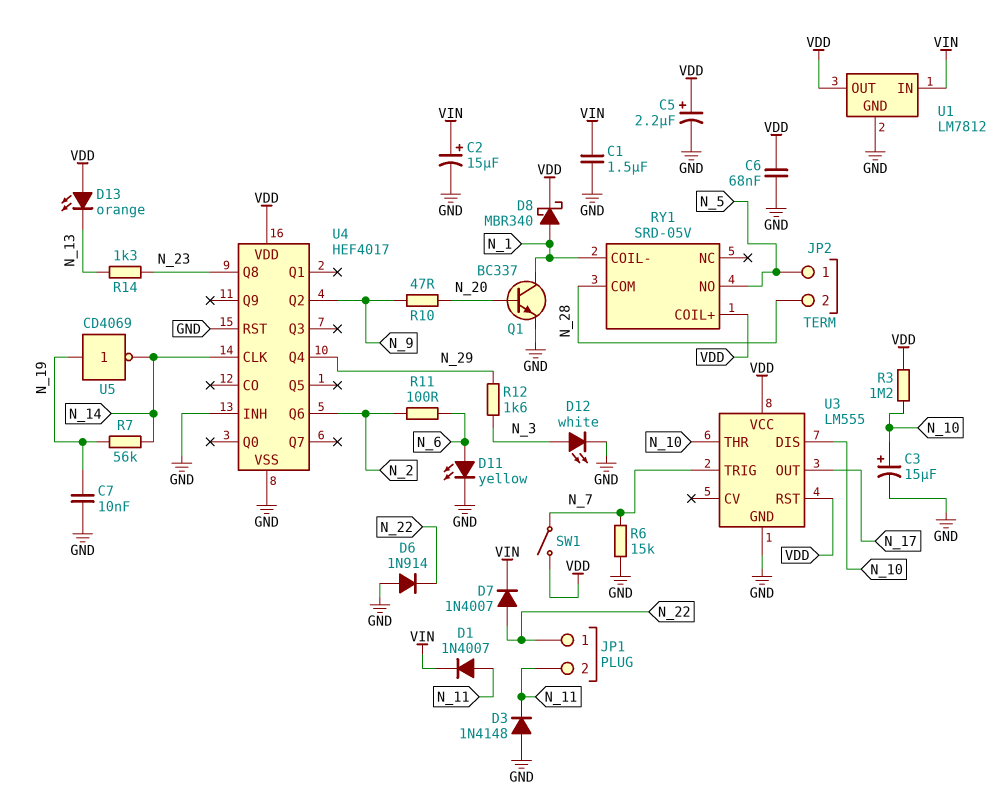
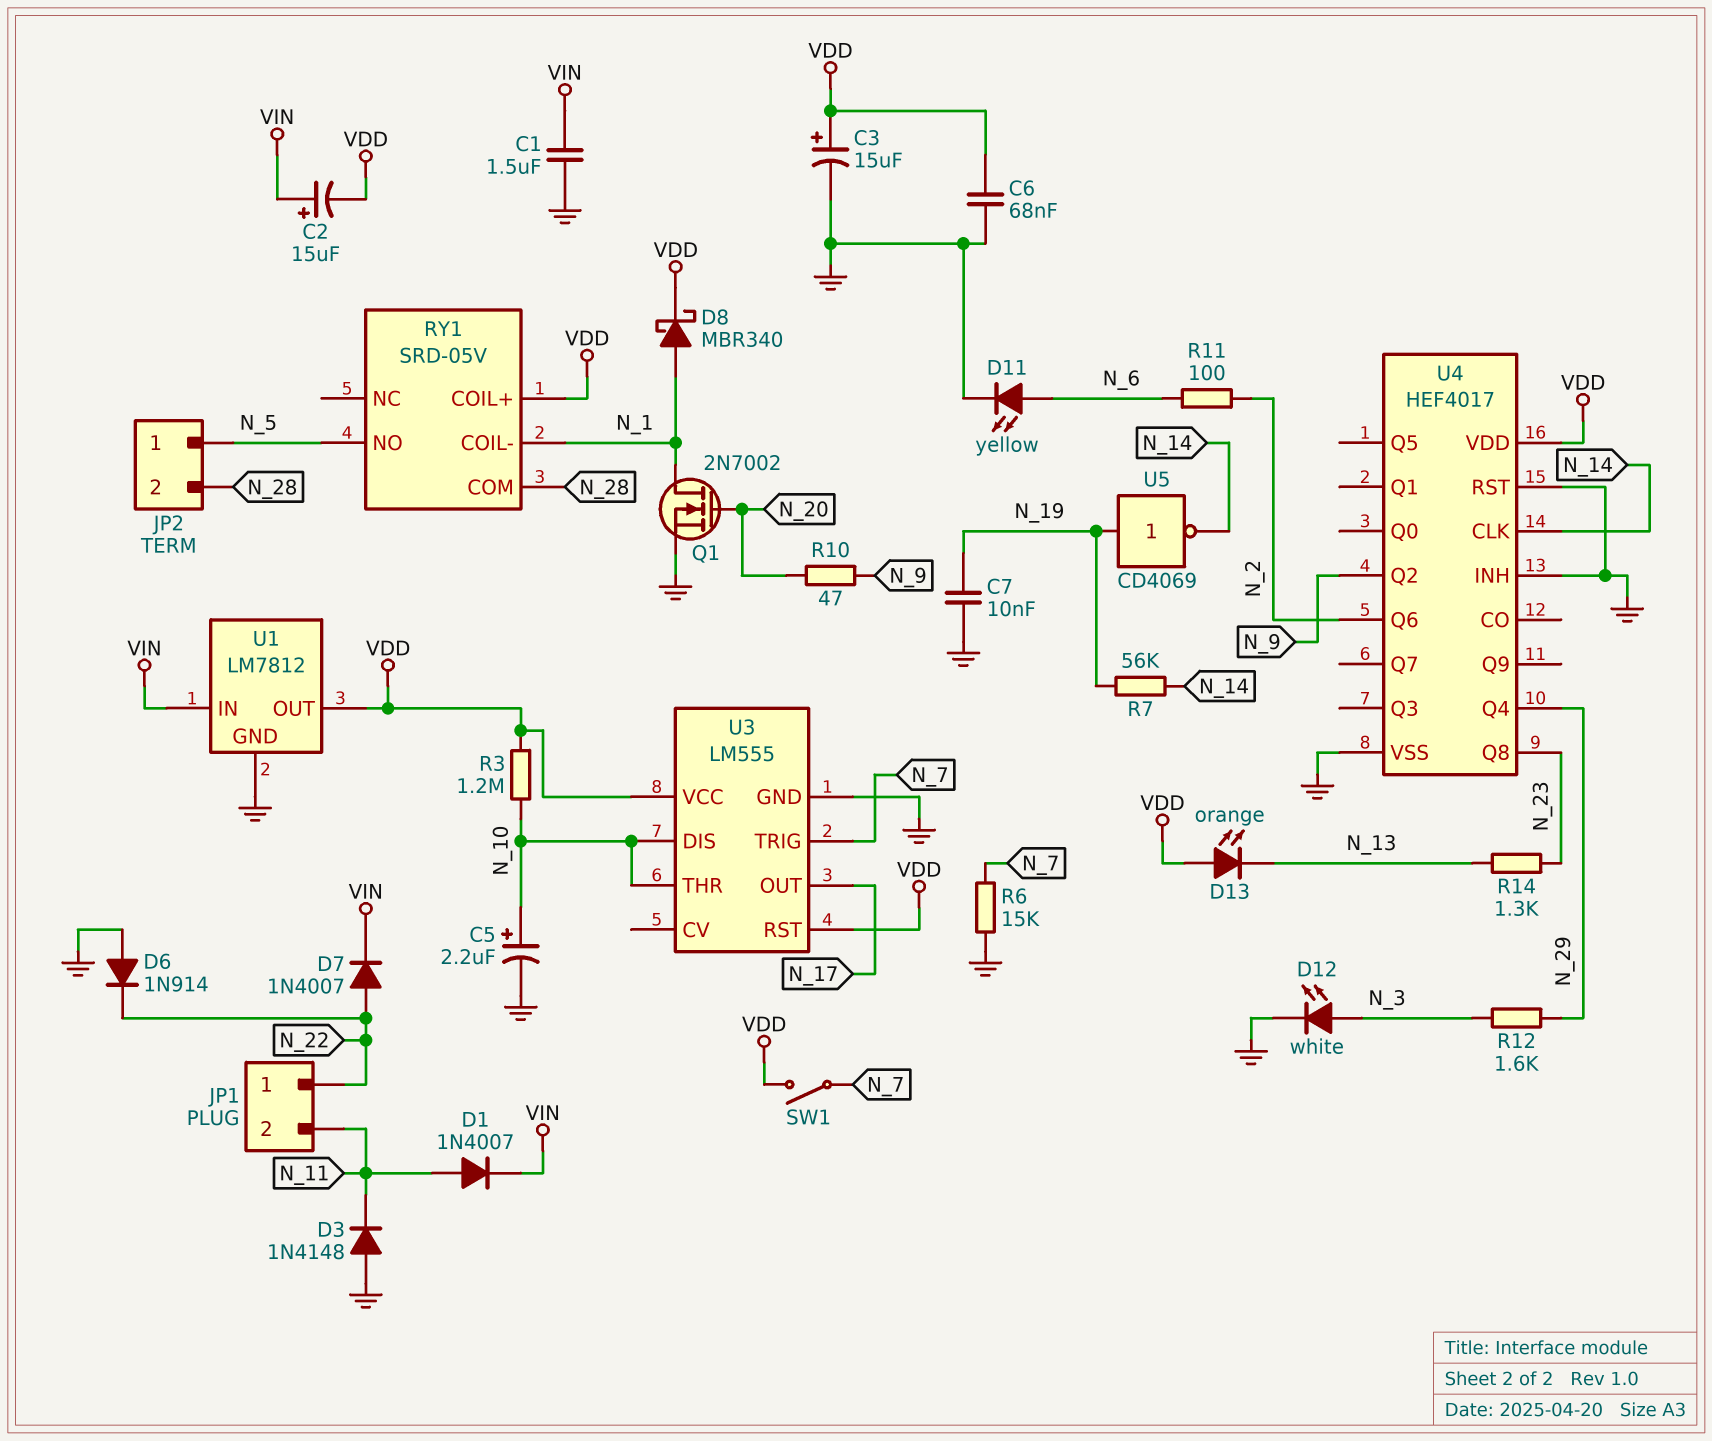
C2: 15uF (plus VIN, minus GND) -> 15uF (plus VIN, minus VDD)
C3: 15uF (plus N_10, minus GND) -> 15uF (plus VDD, minus GND)
C5: 2.2uF (plus VDD, minus GND) -> 2.2uF (plus N_10, minus GND)
Q1: NPN BC337 (B N_20, C N_1, E GND) -> NMOS 2N7002 (G N_20, D N_1, S GND)

